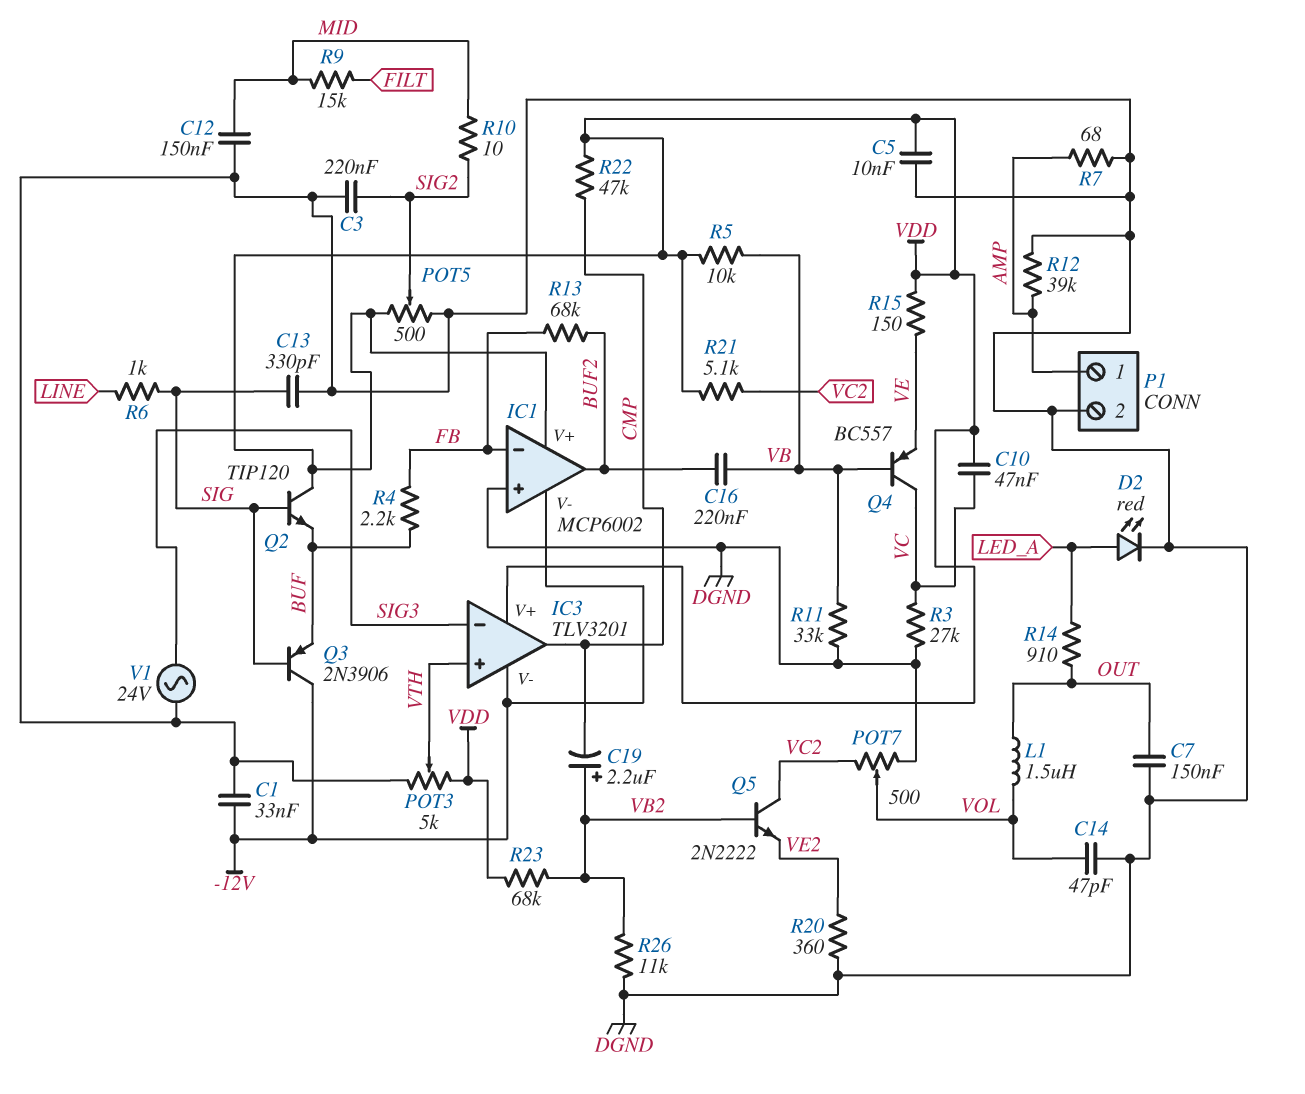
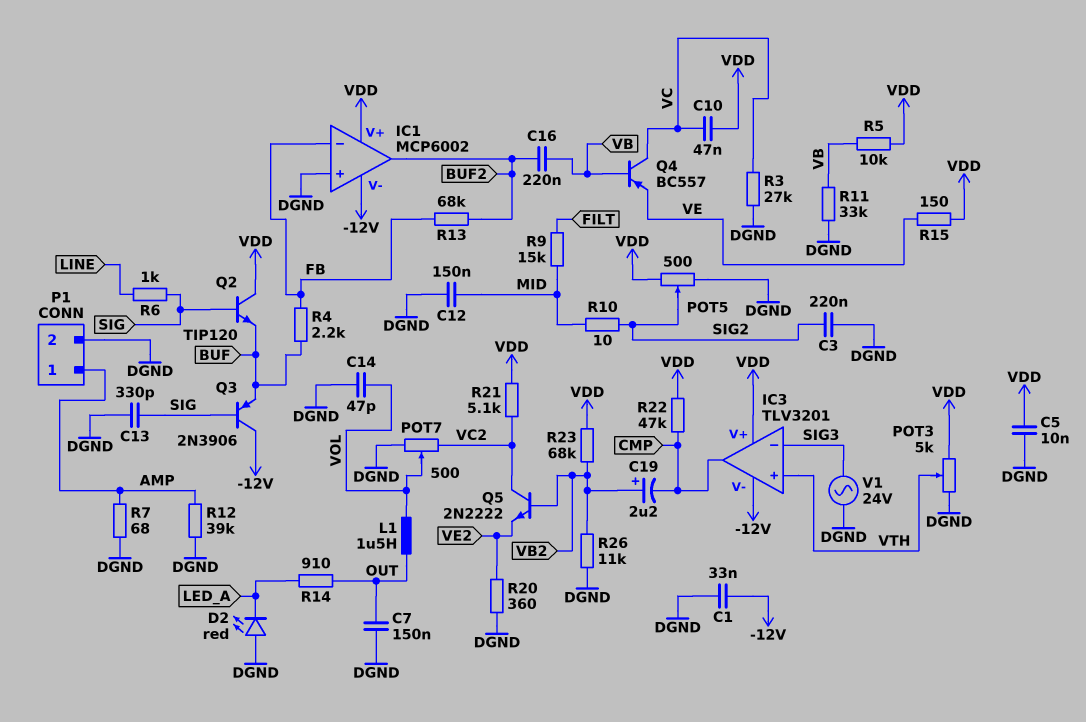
D2: LED red (A LED_A, K DGND) -> LED red (A DGND, K LED_A)

